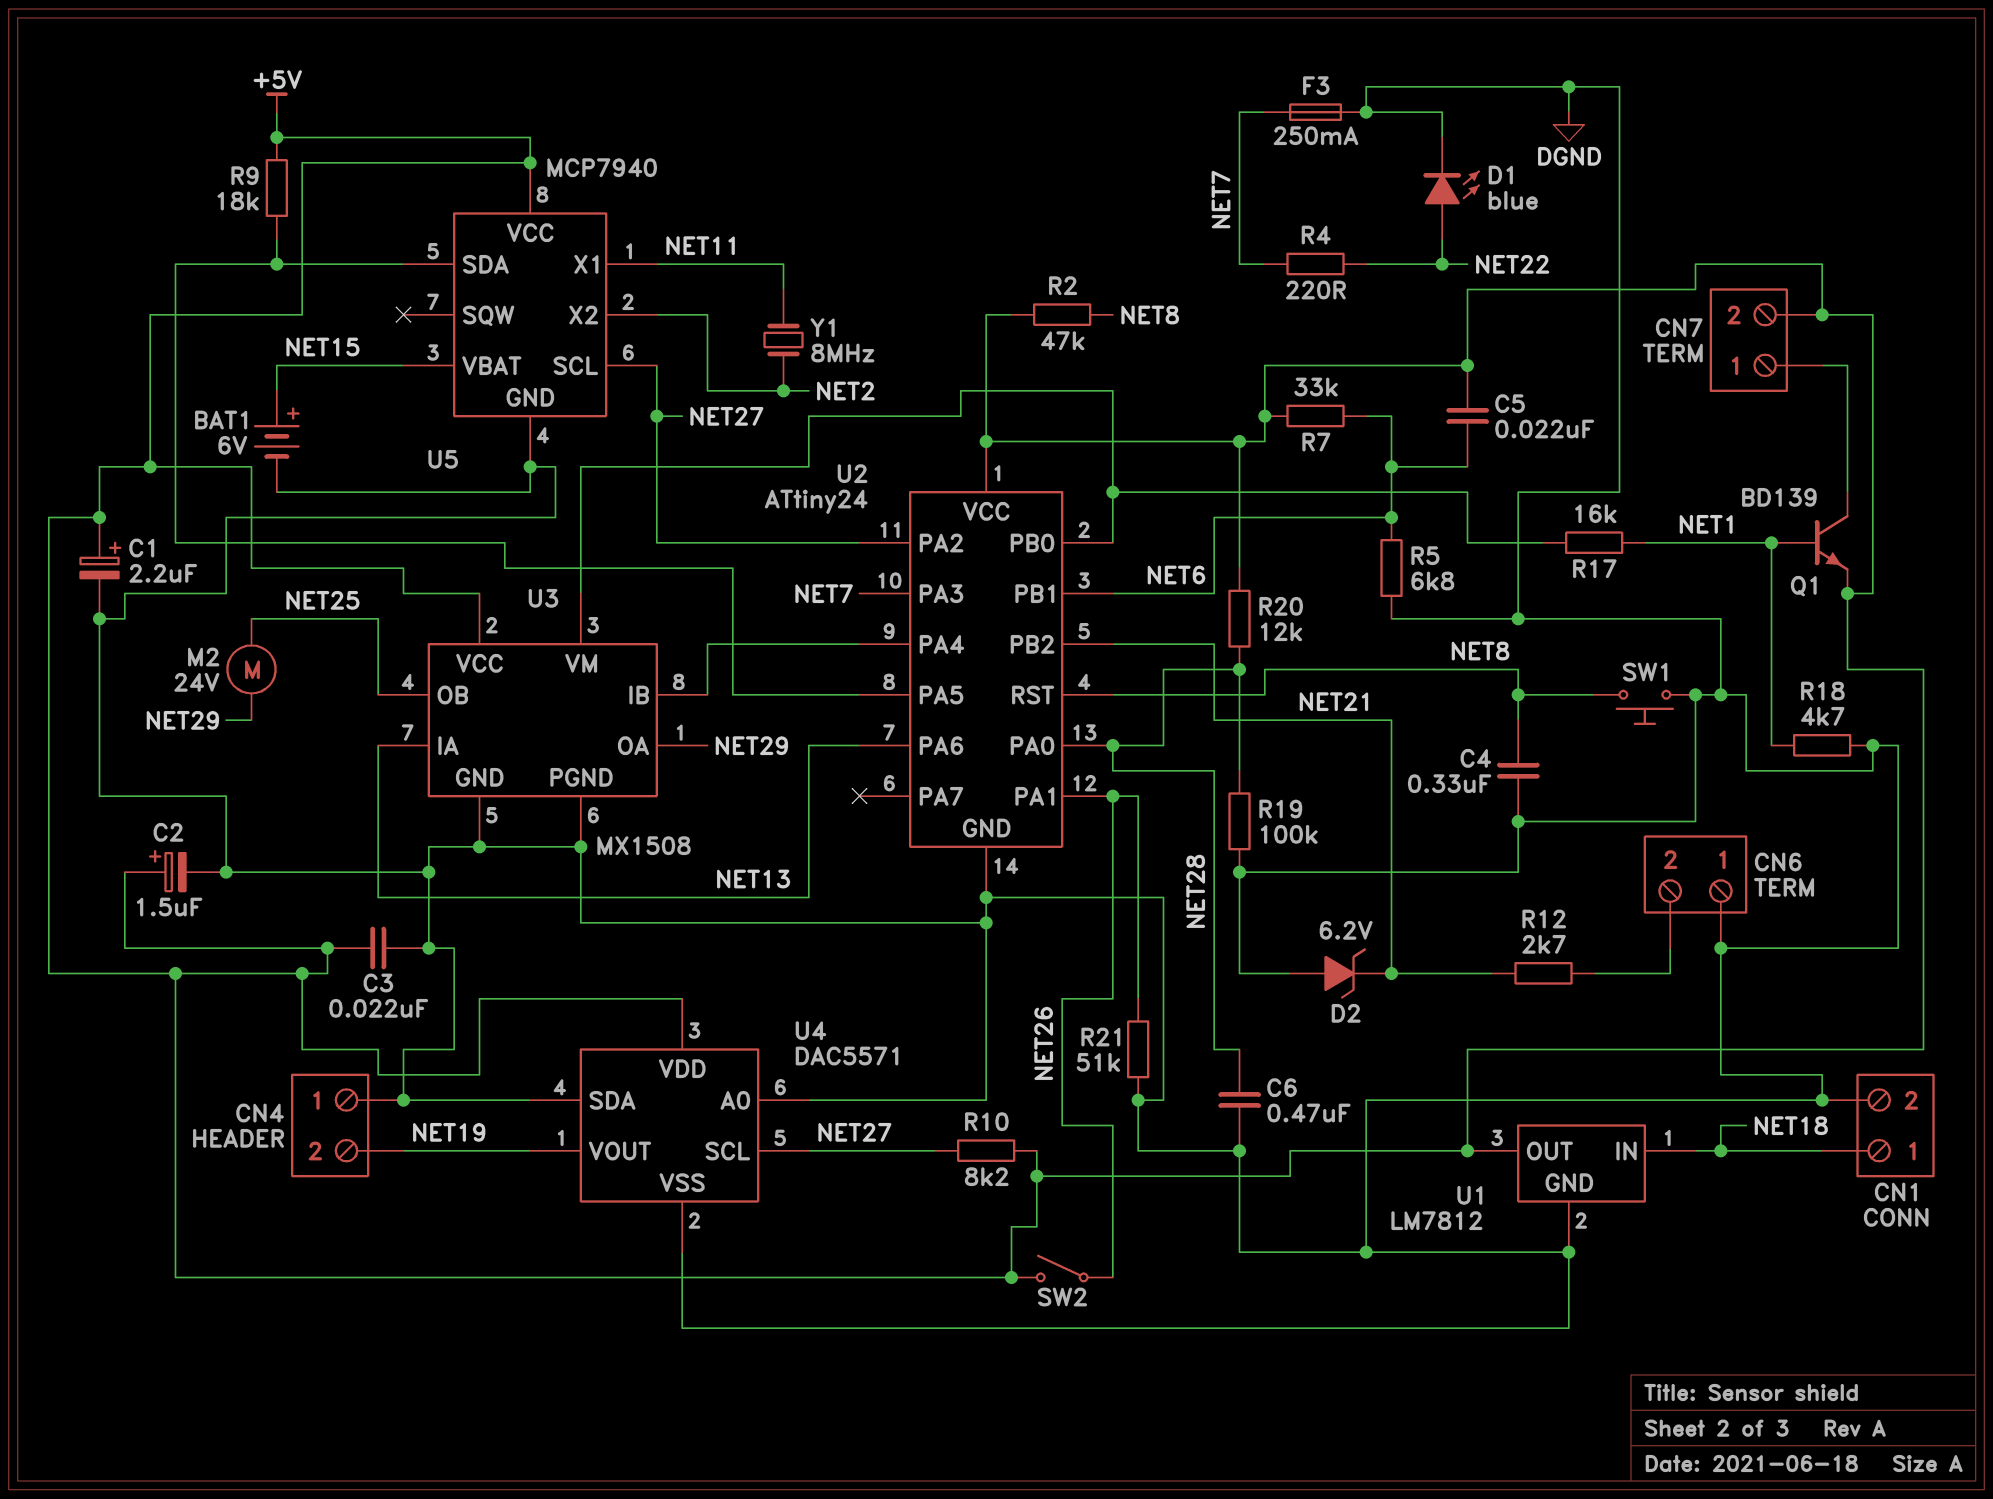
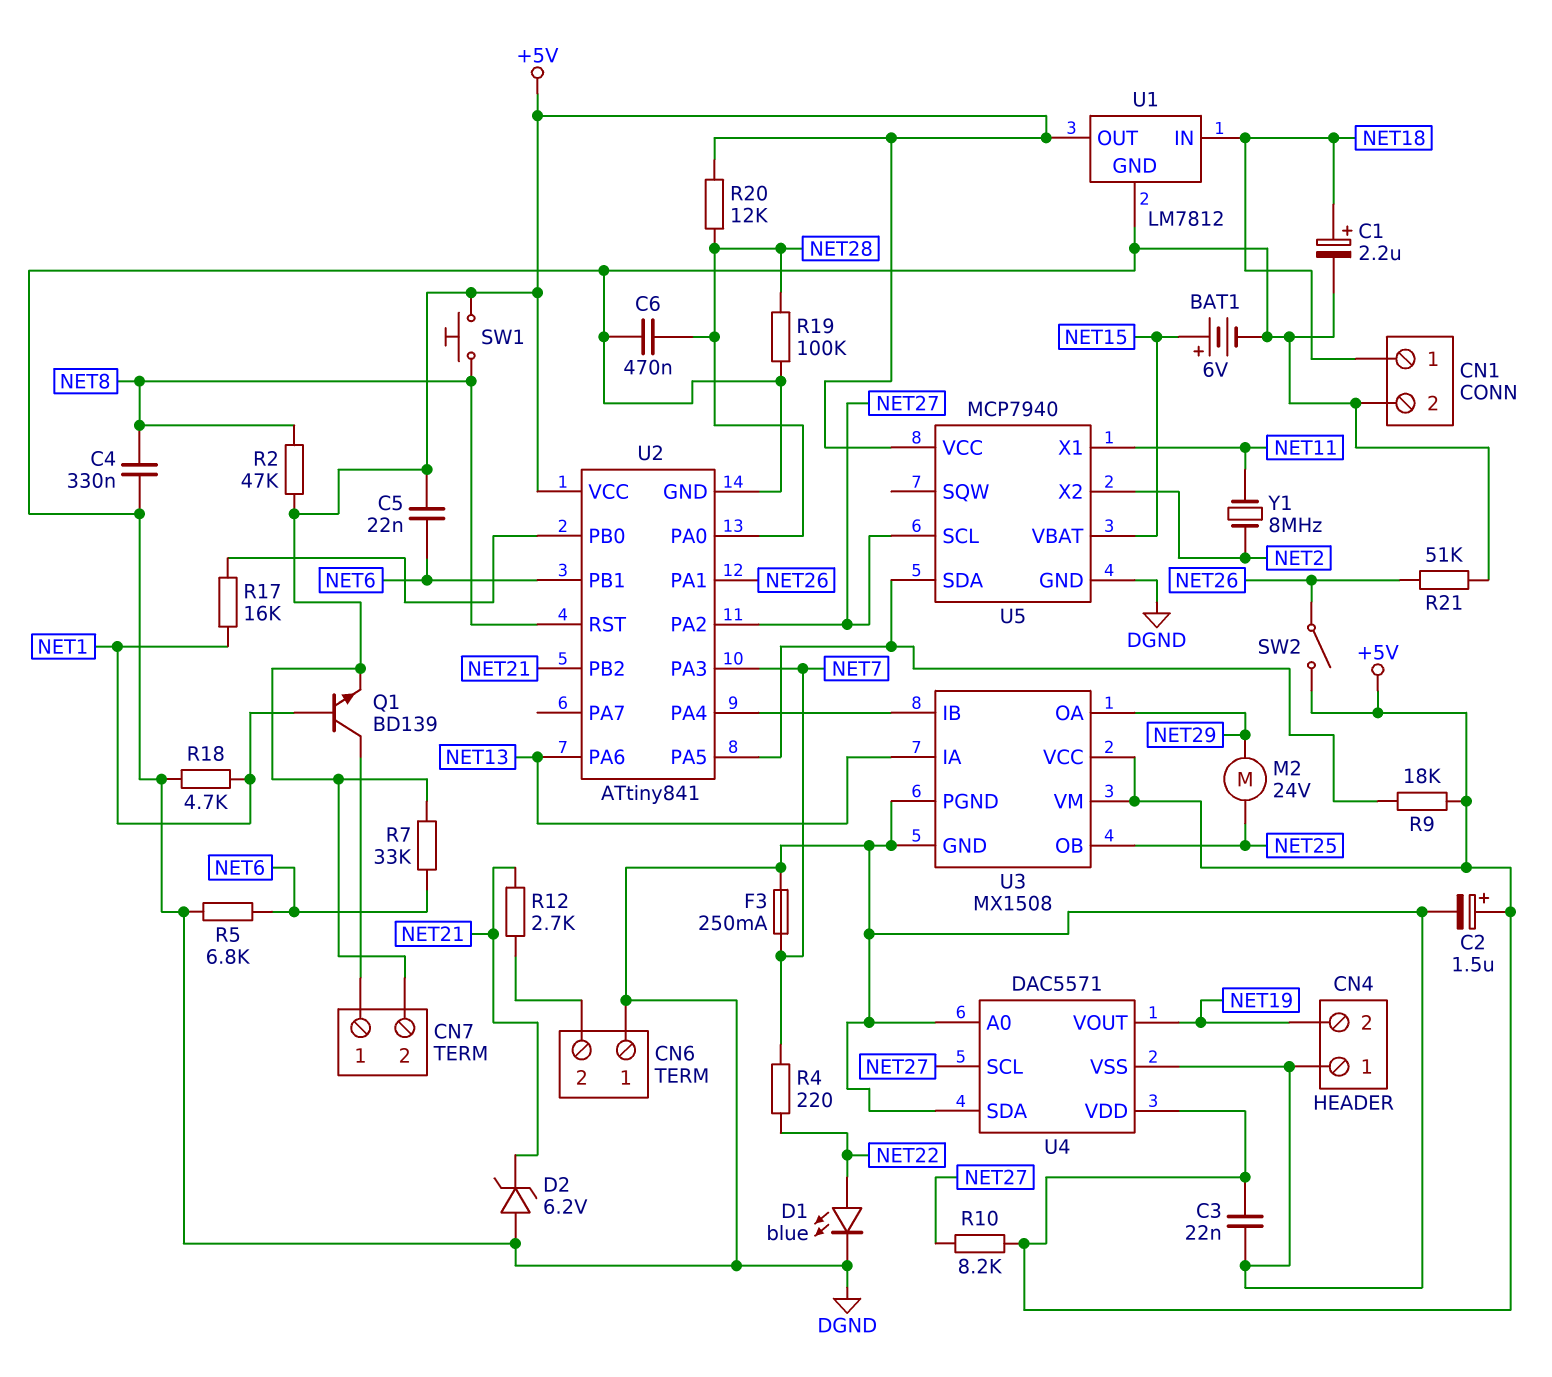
C1: 2.2uF (plus +5V, minus DGND) -> 2.2uF (plus NET18, minus DGND)
SW1: button (DGND, NET8) -> button (+5V, NET8)
U2: ATtiny24 -> ATtiny841
U3 pin VM: U2/PB0 -> +5V

